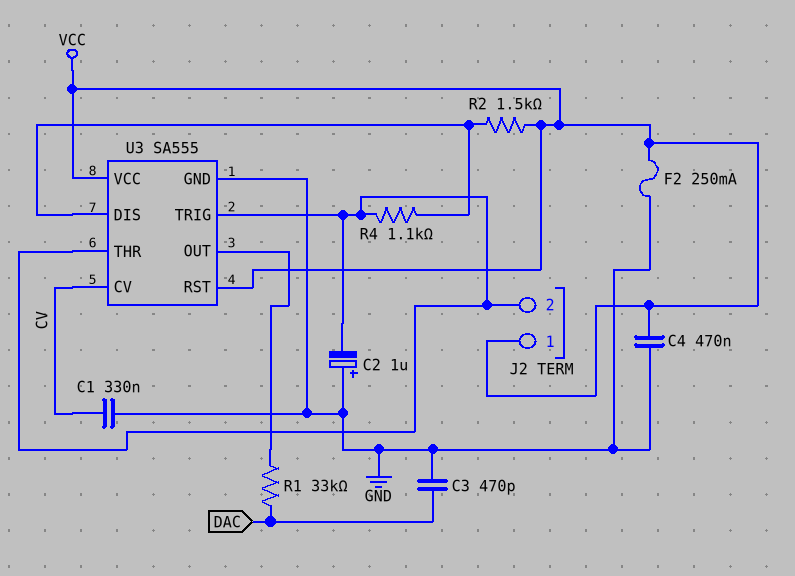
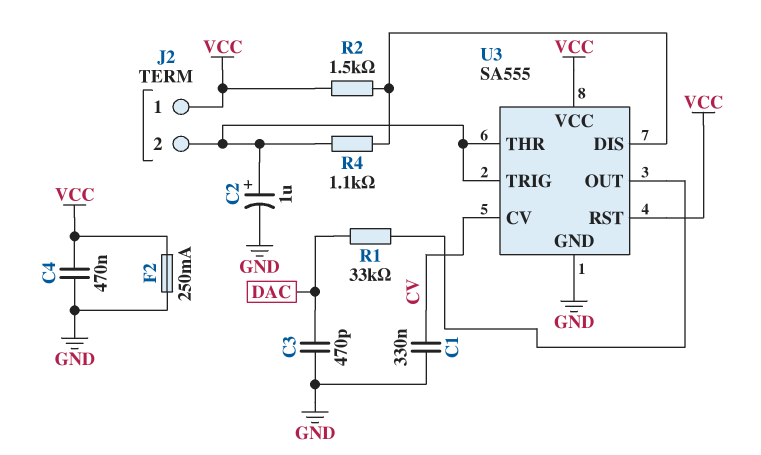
C2: 1uF (plus GND, minus J2/2) -> 1uF (plus J2/2, minus GND)

